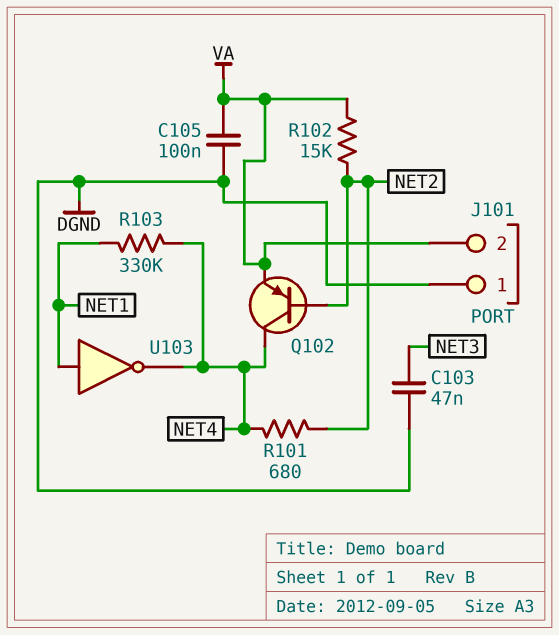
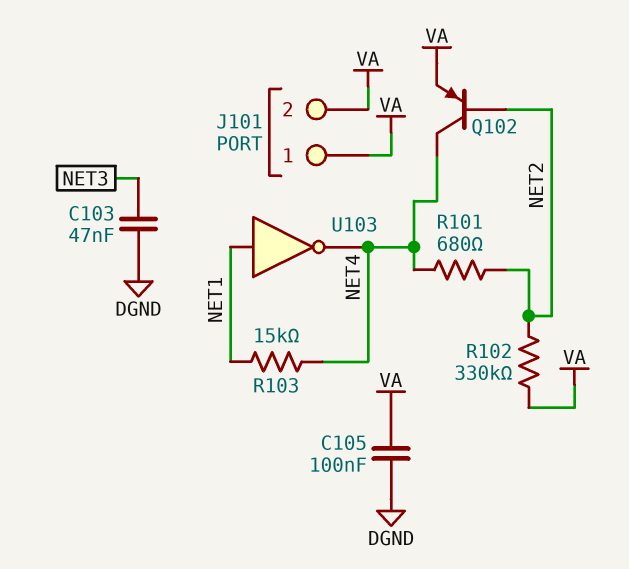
J101 pin 1: DGND -> VA
R102: 15k (NET2, VA) -> 330k (NET2, VA)
R103: 330k (NET1, NET4) -> 15k (NET1, NET4)

